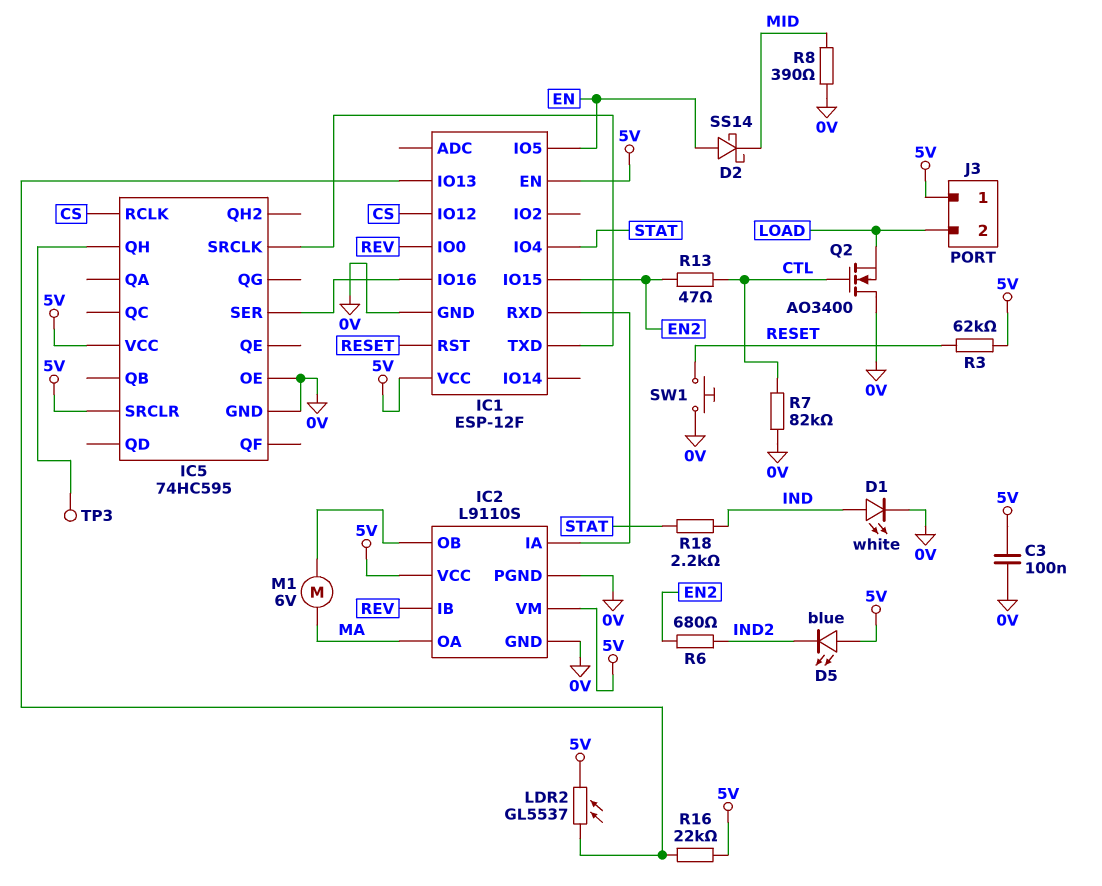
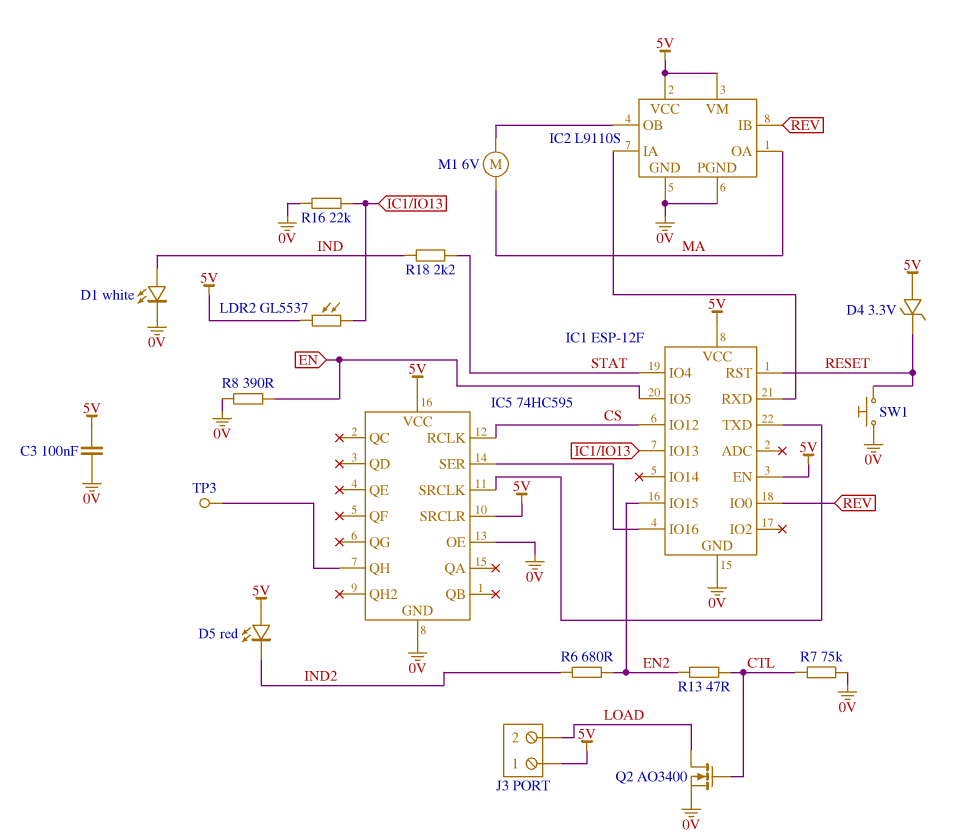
D2: schottky SS14 (A EN, K MID) -> none
D4: none -> zener 3.3V (A 5V, K RESET)
D5: LED blue (A 5V, K IND2) -> LED red (A 5V, K IND2)
Q2: NMOS AO3400 (G CTL, D 0V, S LOAD) -> NMOS AO3400 (G CTL, D LOAD, S 0V)
R3: 62k (5V, RESET) -> none
R7: 82k (0V, CTL) -> 75k (0V, CTL)
R8: 390 (0V, MID) -> 390 (0V, EN)
R16: 22k (5V, IC1/IO13) -> 22k (0V, IC1/IO13)

